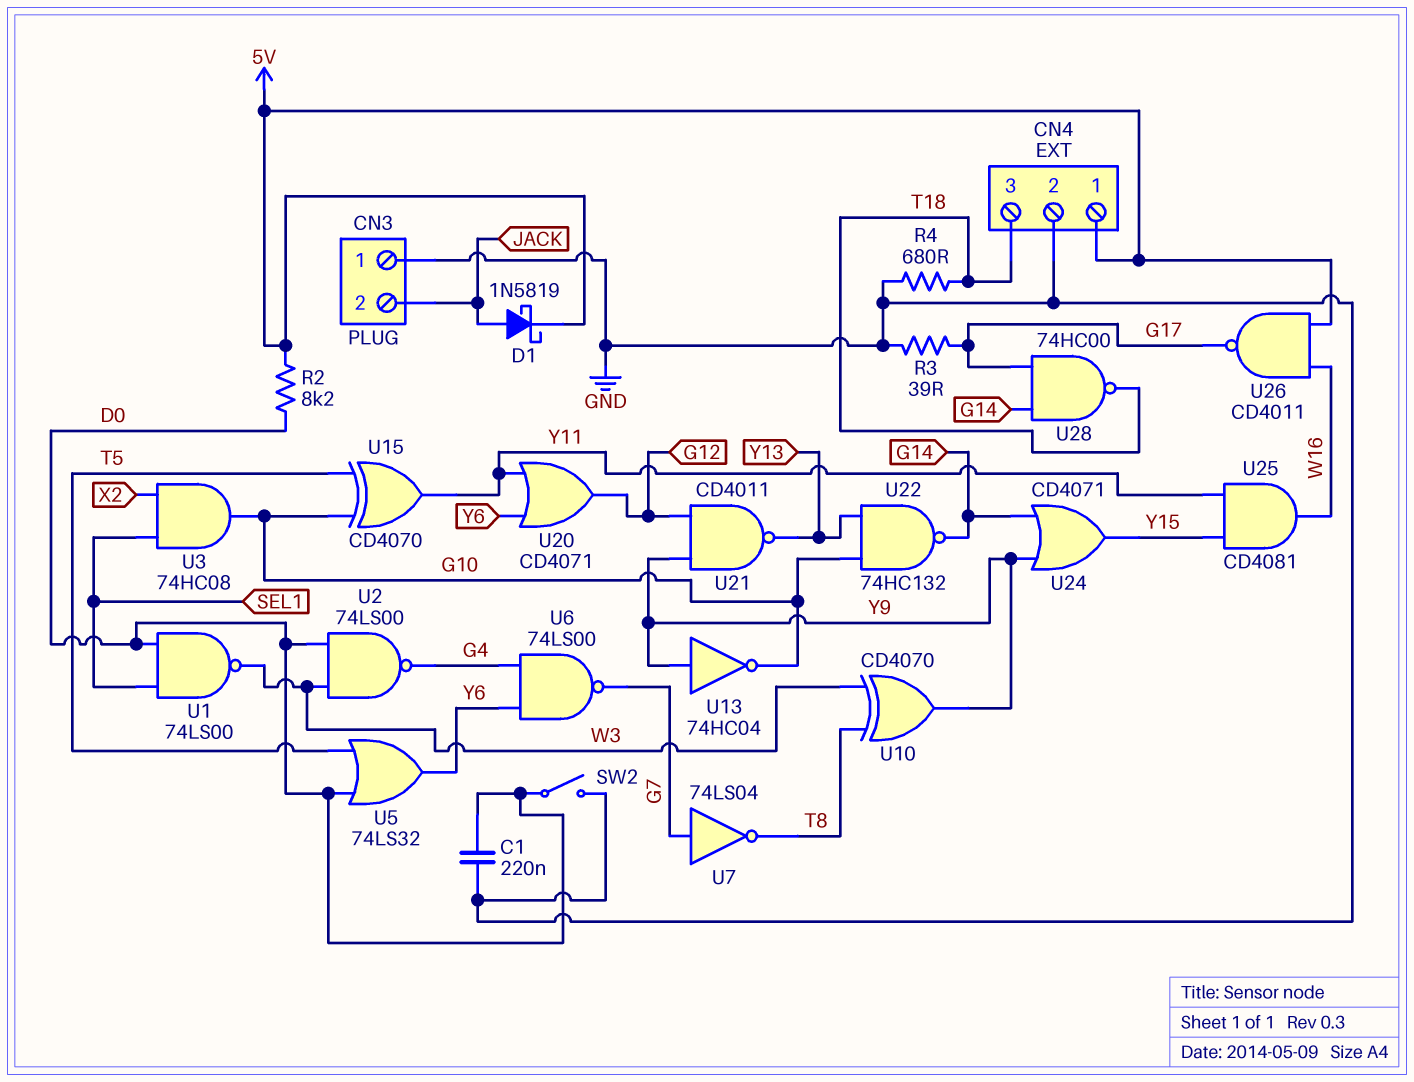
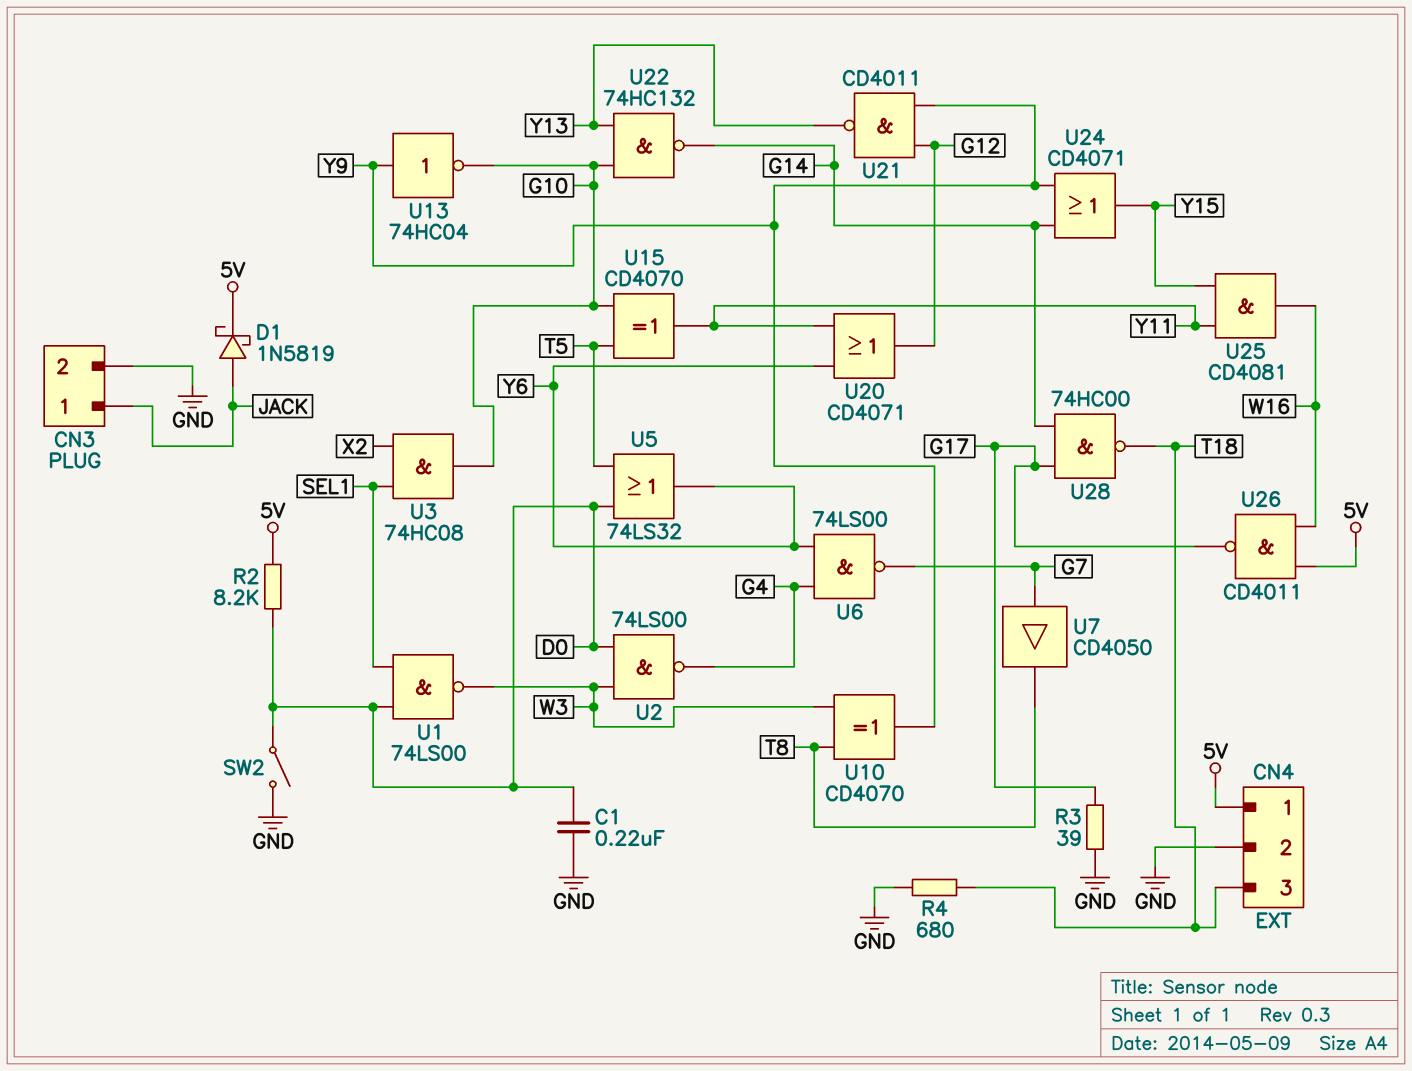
CN3 pin 1: GND -> JACK
CN3 pin 2: JACK -> GND
U7: NOT 74LS04 (in G7, out T8) -> buffer CD4050 (in G7, out T8)

